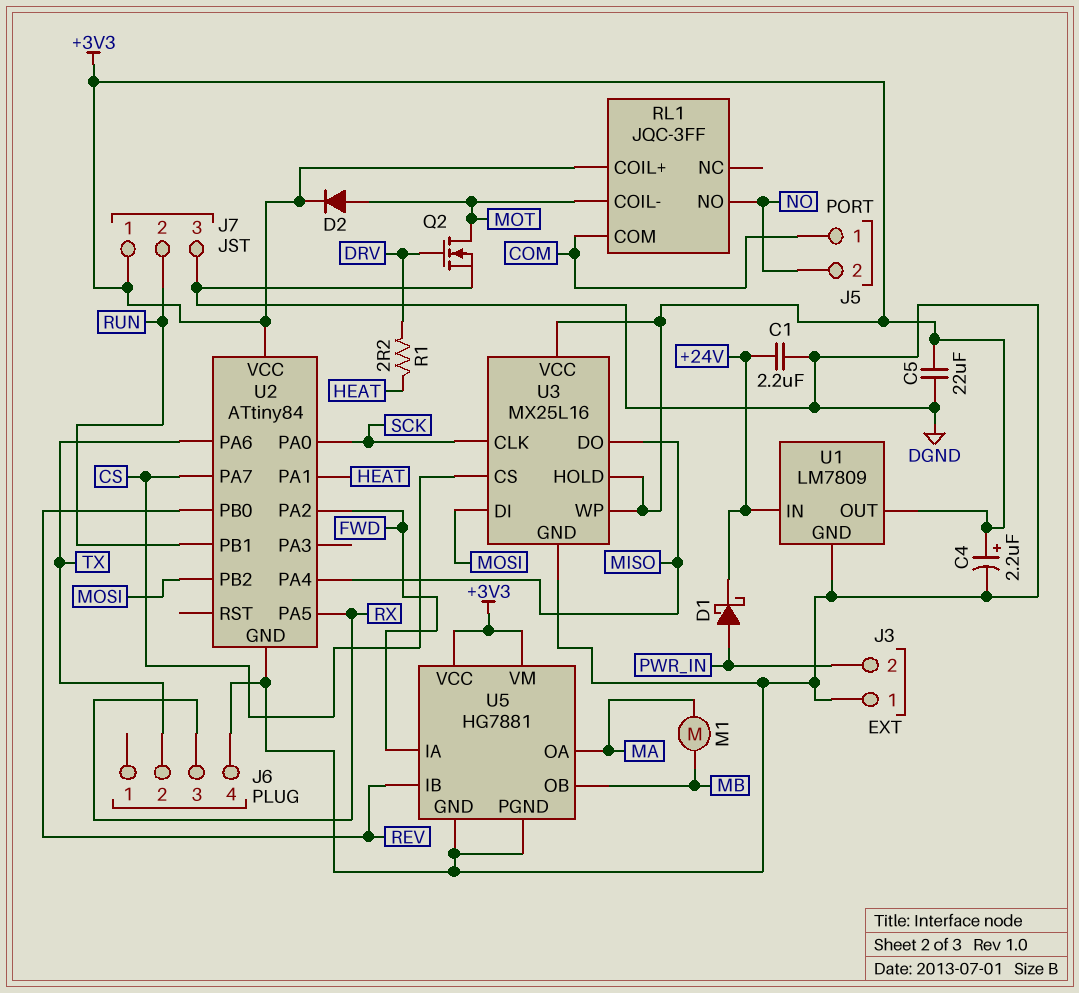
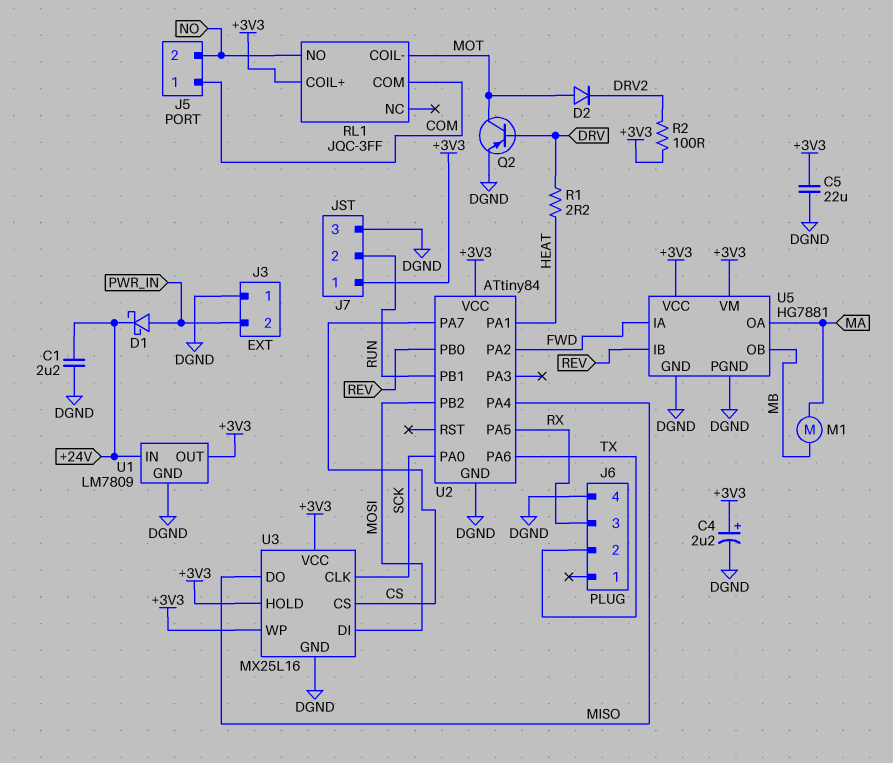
D2: diode (A MOT, K +3V3) -> diode (A MOT, K DRV2)
Q2: NMOS (G DRV, D MOT, S DGND) -> PNP (B DRV, C MOT, E DGND)
R2: none -> 100 (+3V3, DRV2)

